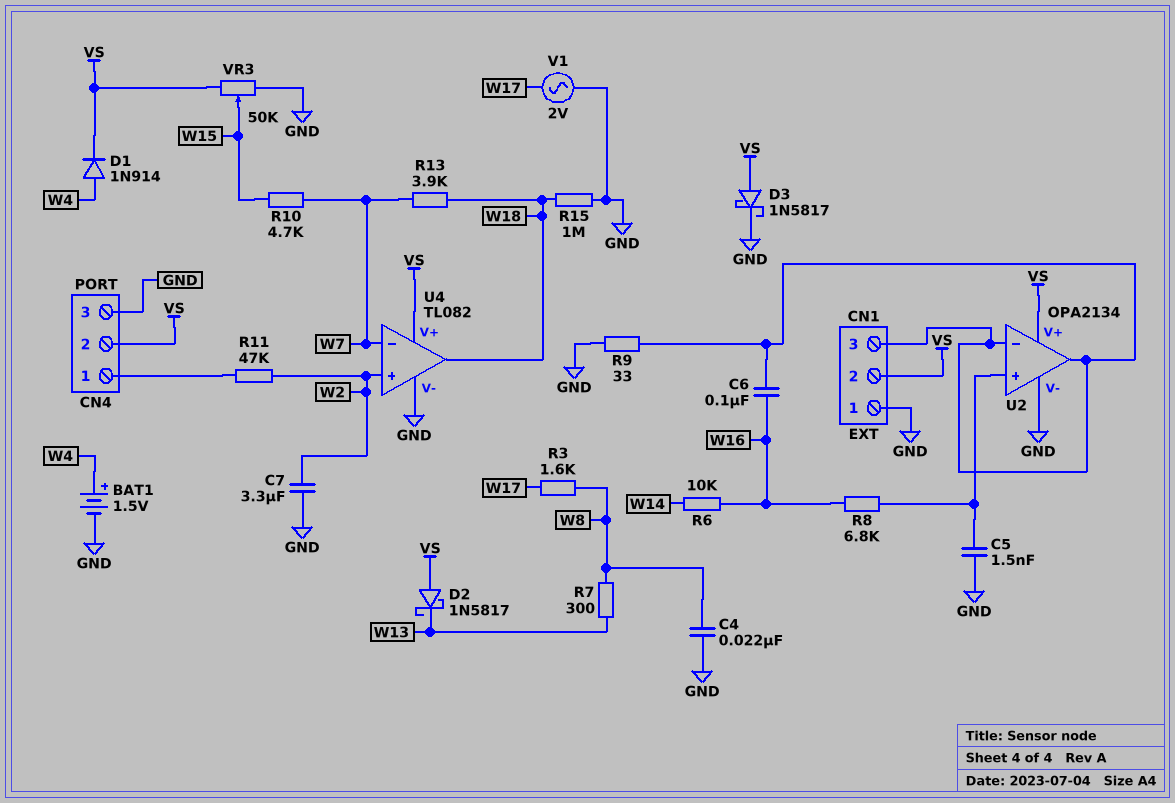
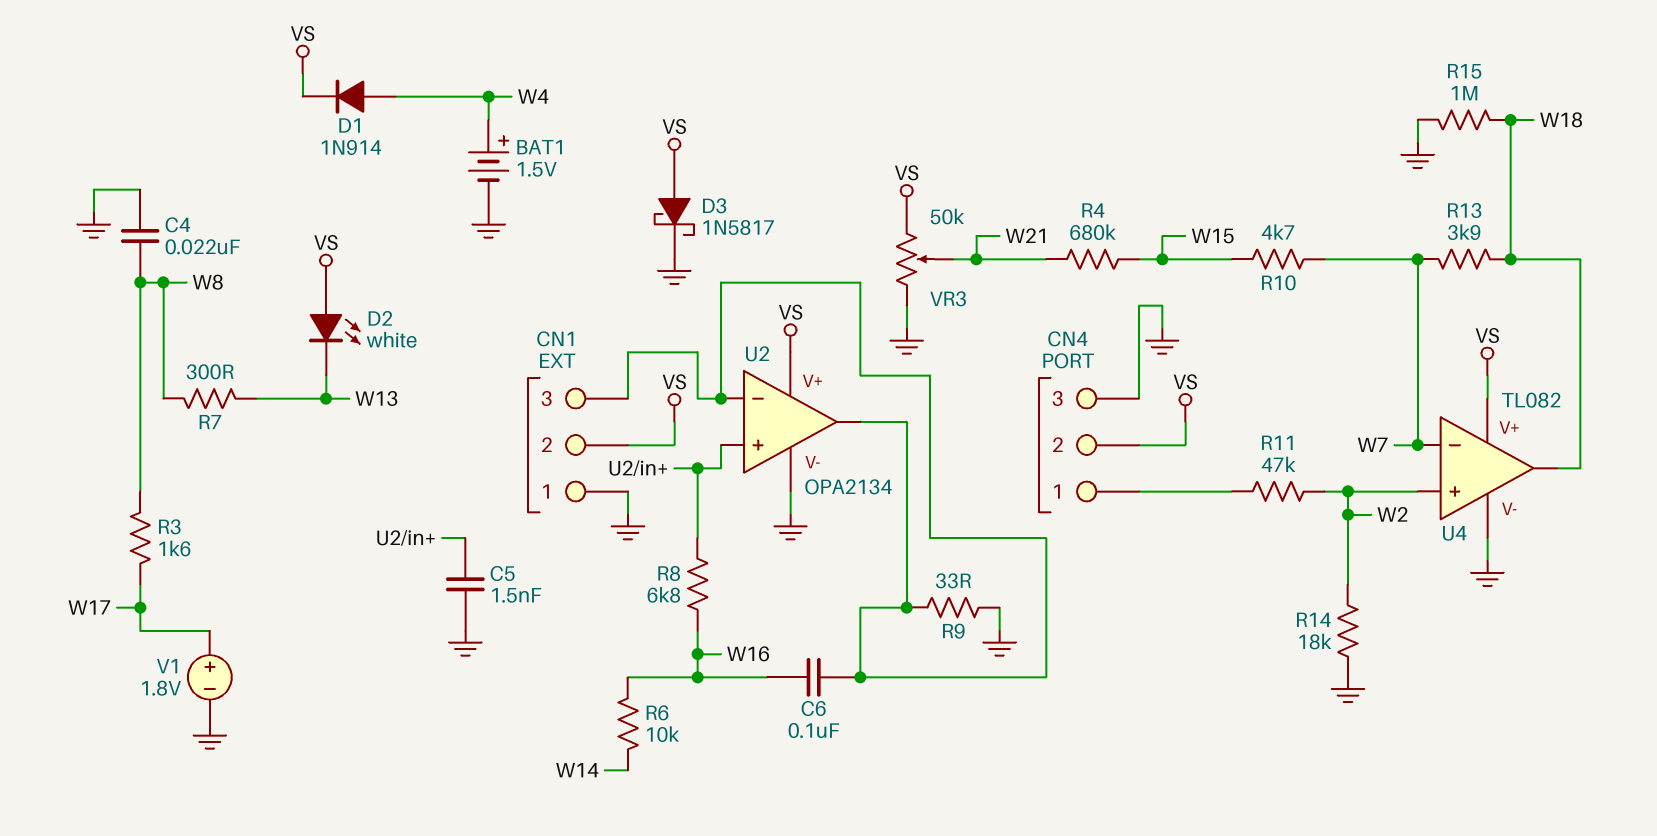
C7: 3.3uF (GND, W2) -> none
D2: schottky 1N5817 (A VS, K W13) -> LED white (A VS, K W13)
R4: none -> 680k (W15, W21)
R14: none -> 18k (GND, W2)
V1: AC 2V (GND, W17) -> 1.8V (plus W17, minus GND)
VR3: 50k (GND, VS, wiper W15) -> 50k (GND, VS, wiper W21)

